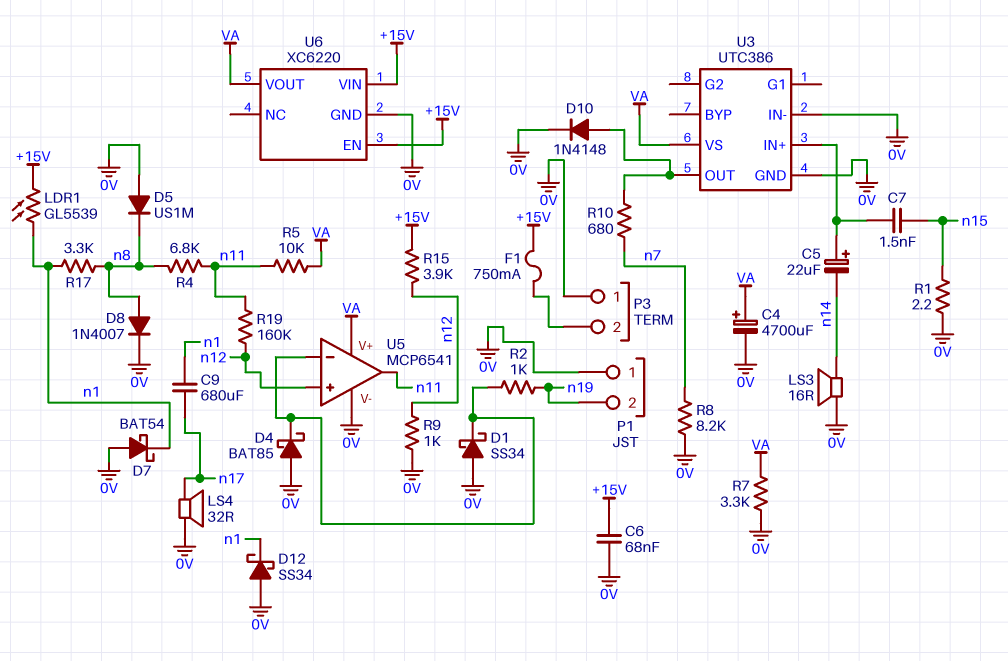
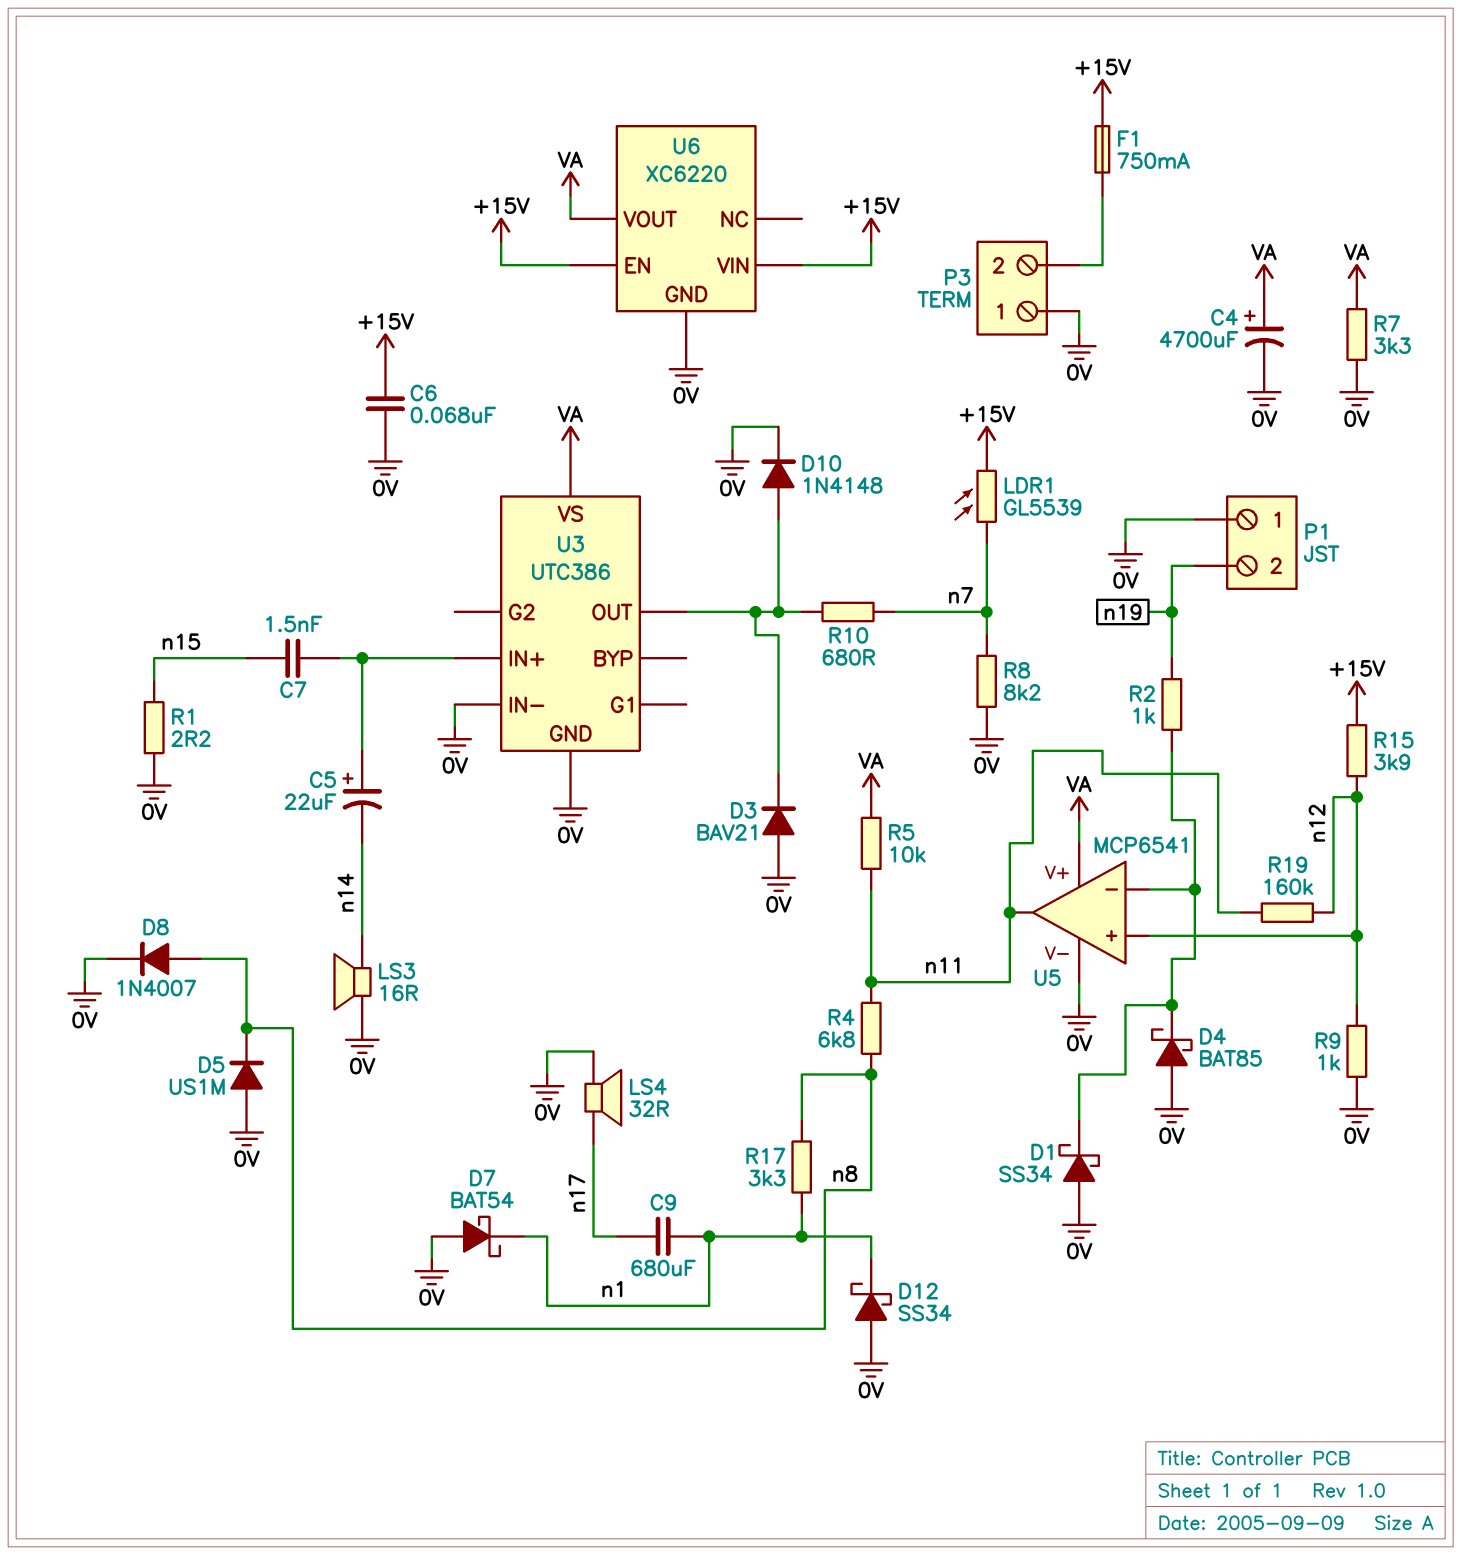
D3: none -> diode BAV21 (A 0V, K U3/OUT)
LDR1: GL5539 (+15V, n1) -> GL5539 (+15V, n7)

